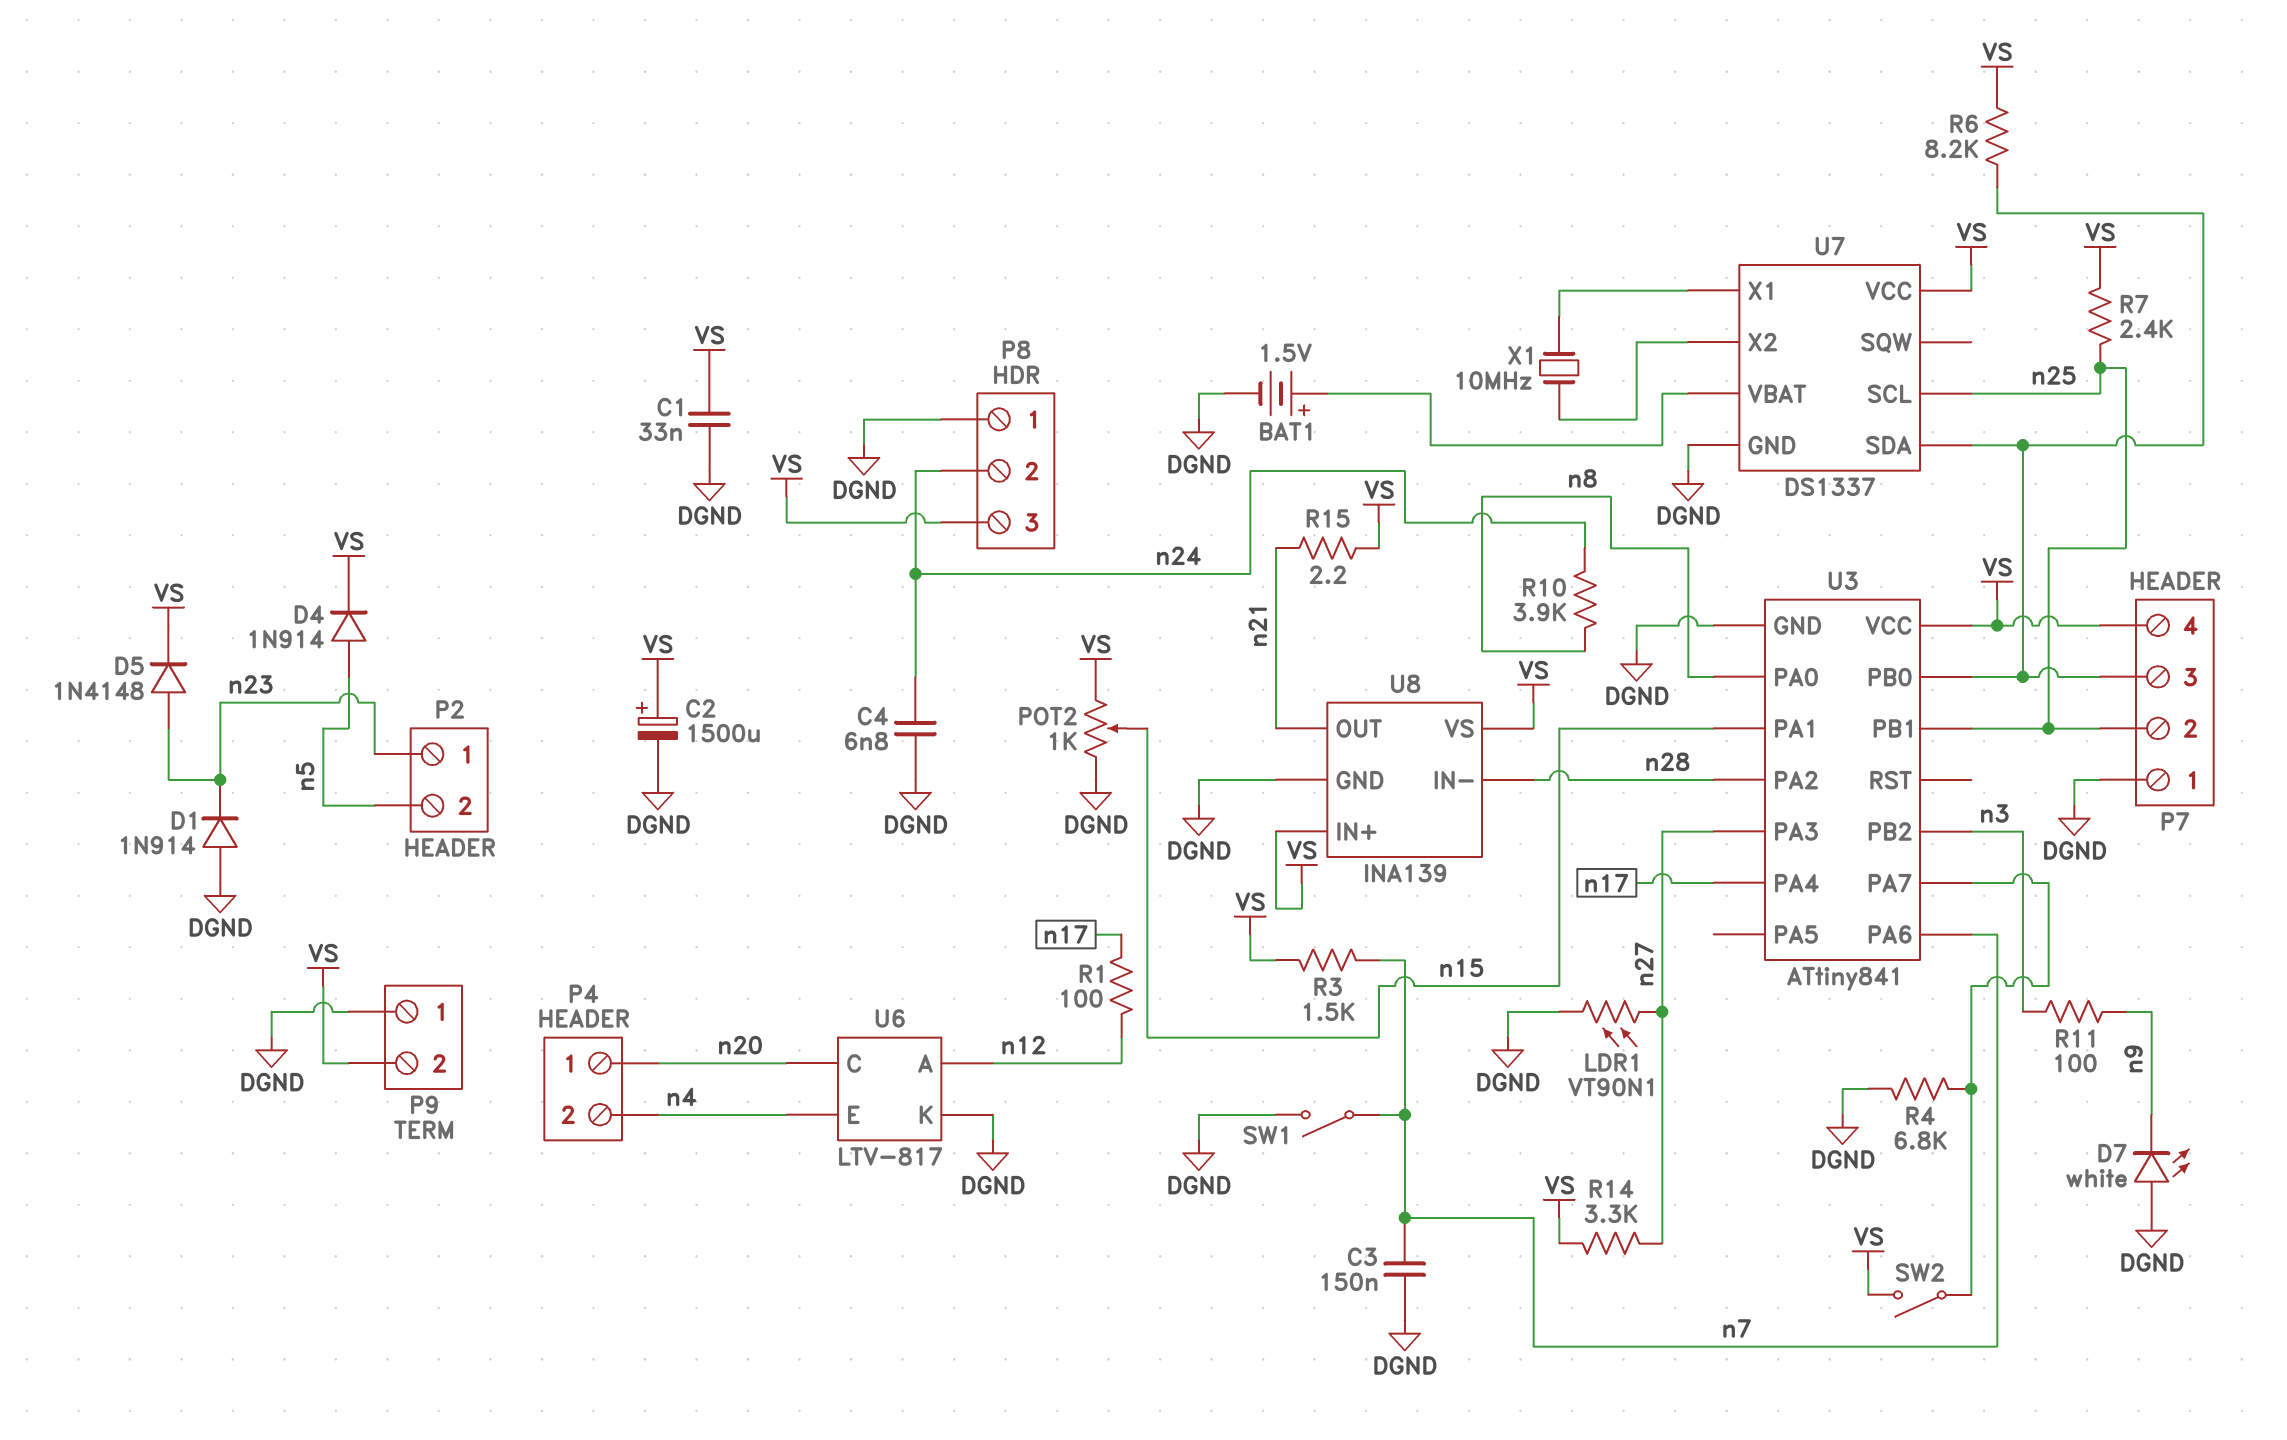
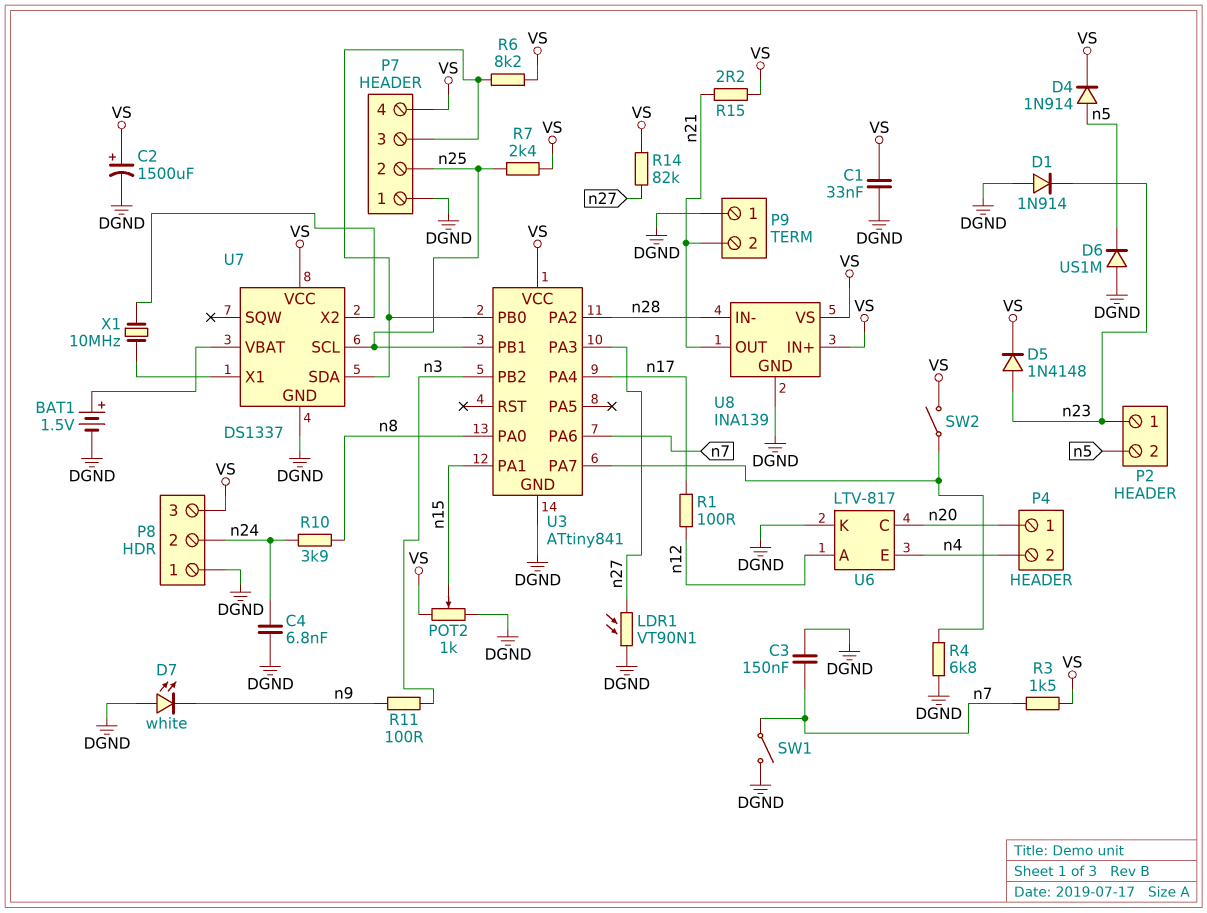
D6: none -> diode US1M (A DGND, K n5)
P9 pin 2: VS -> n21
R14: 3.3k (VS, n27) -> 82k (VS, n27)

